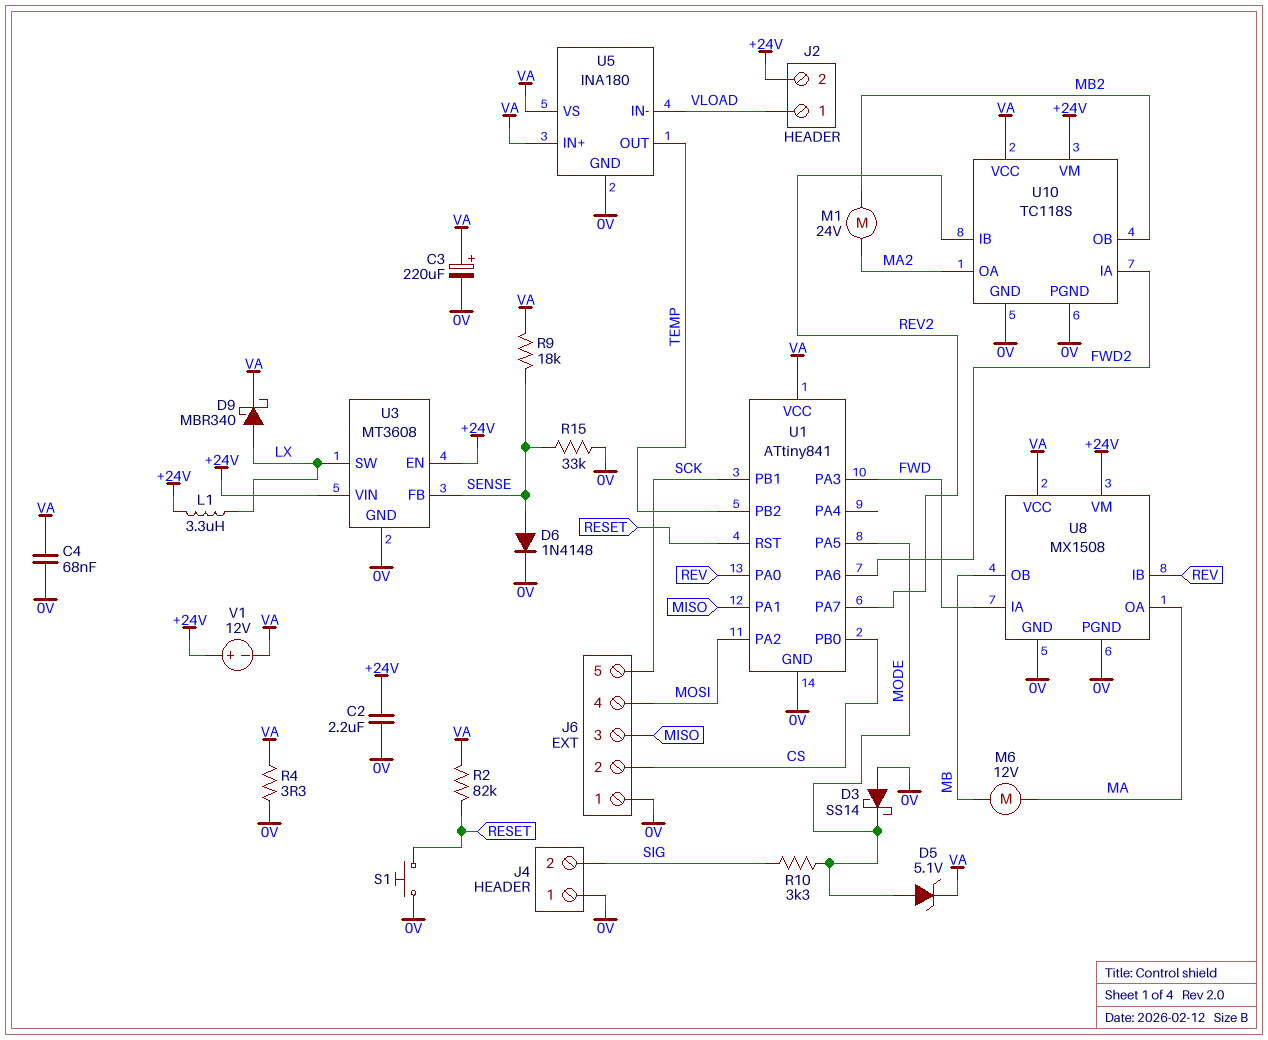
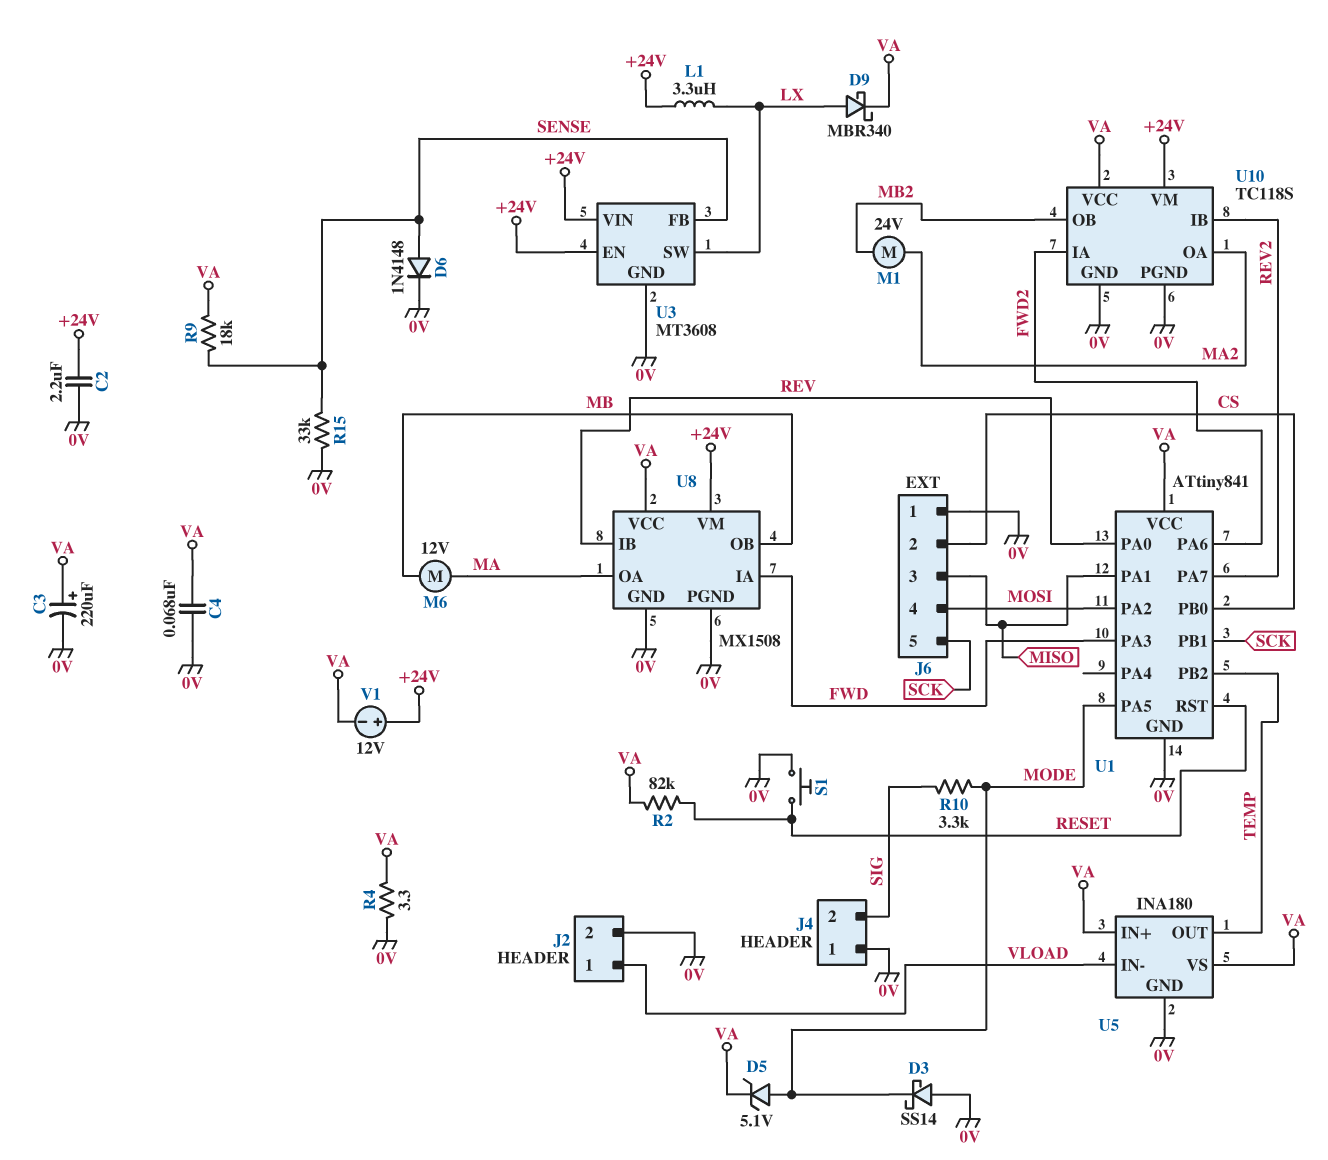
J2 pin 2: +24V -> 0V

